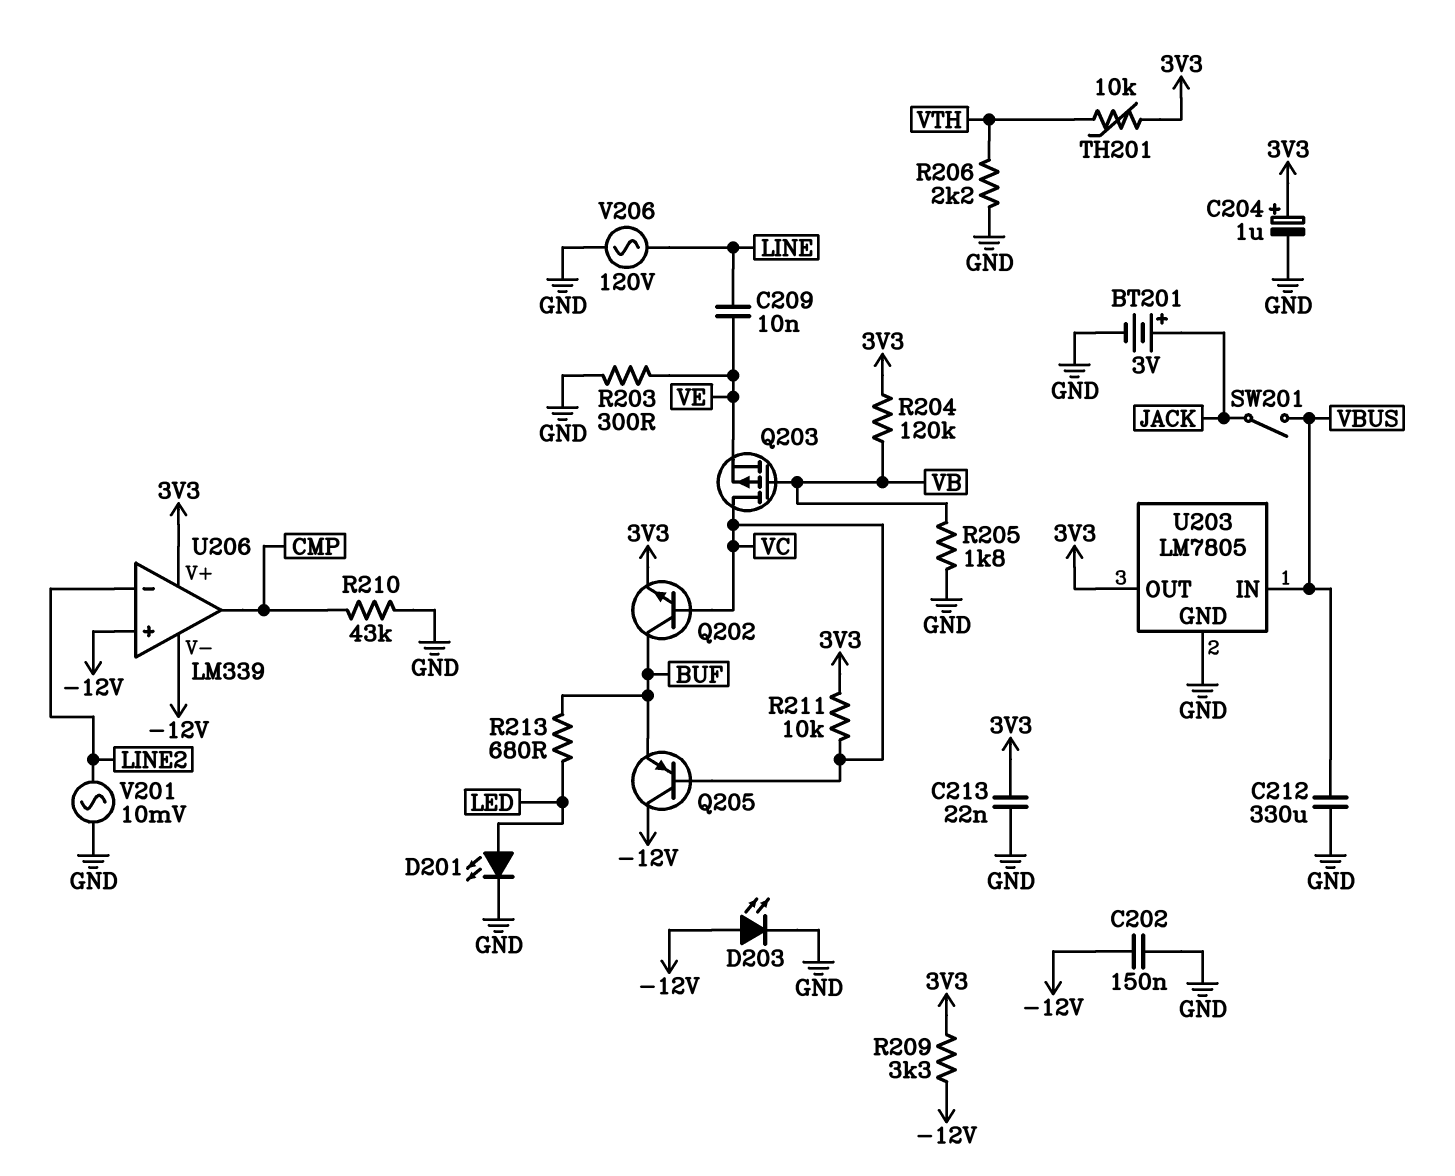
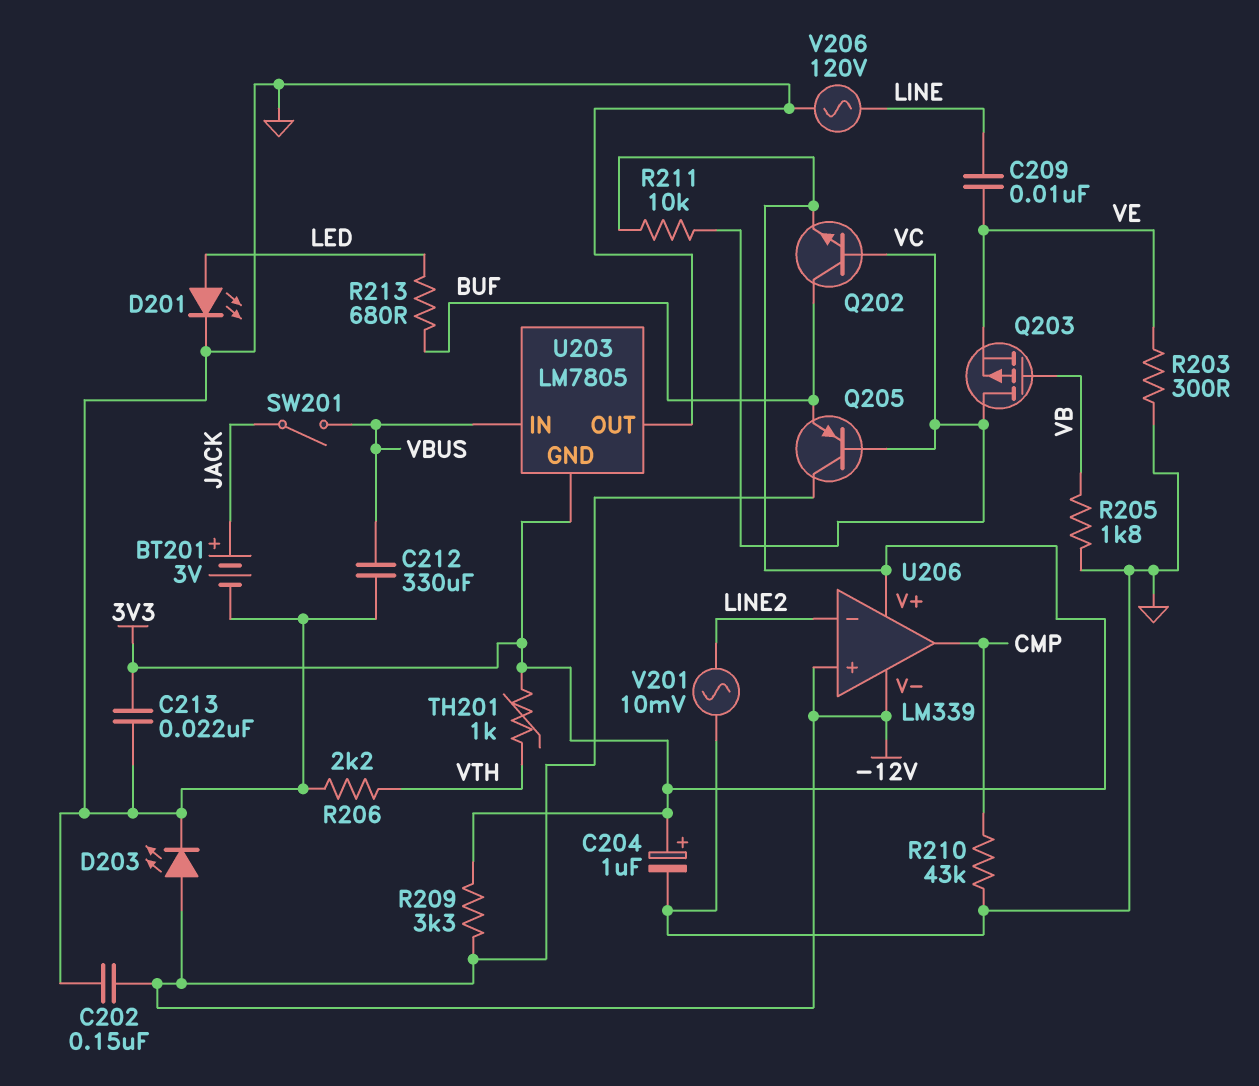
R204: 120k (3V3, VB) -> none
TH201: 10k (3V3, VTH) -> 1k (3V3, VTH)
U203 pin GND: GND -> 3V3
U203 pin OUT: 3V3 -> GND

